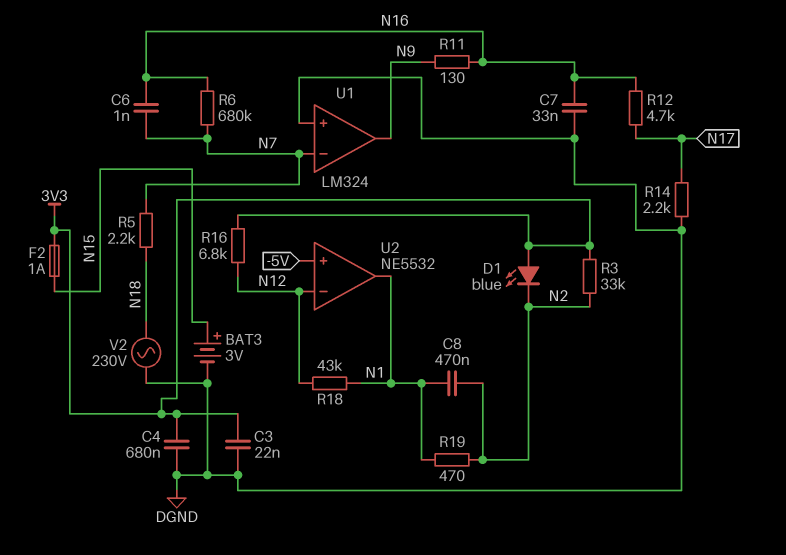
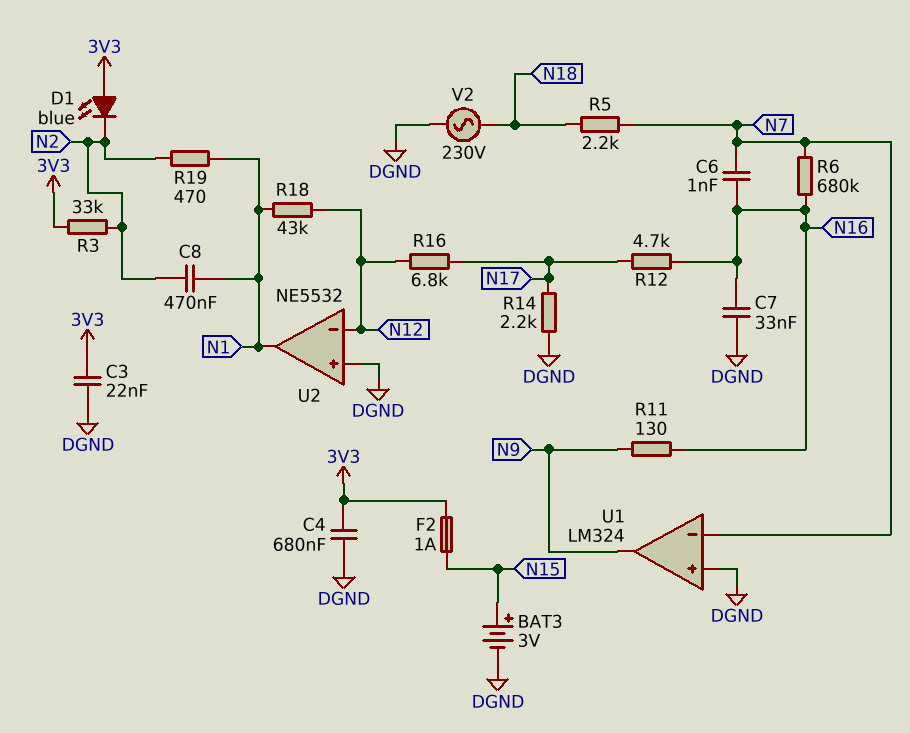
R16: 6.8k (3V3, N12) -> 6.8k (N12, N17)
U2 pin in+: -5V -> DGND

